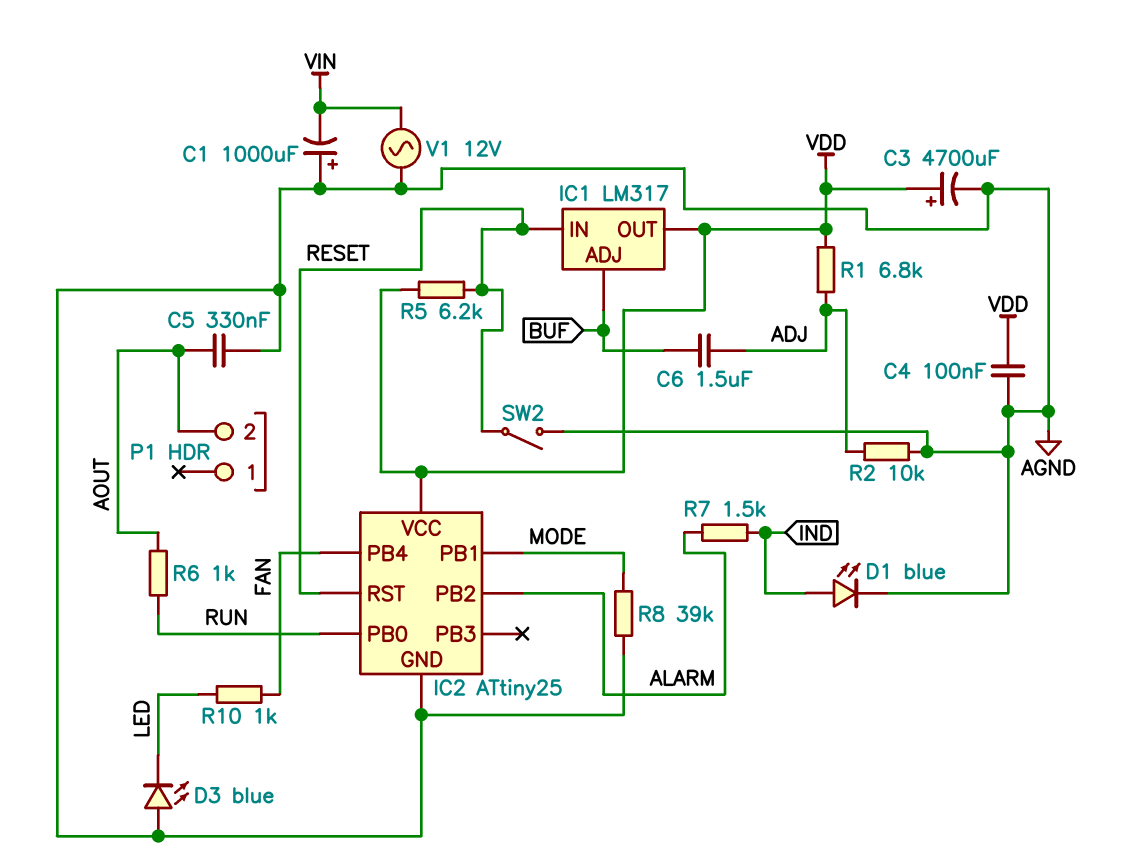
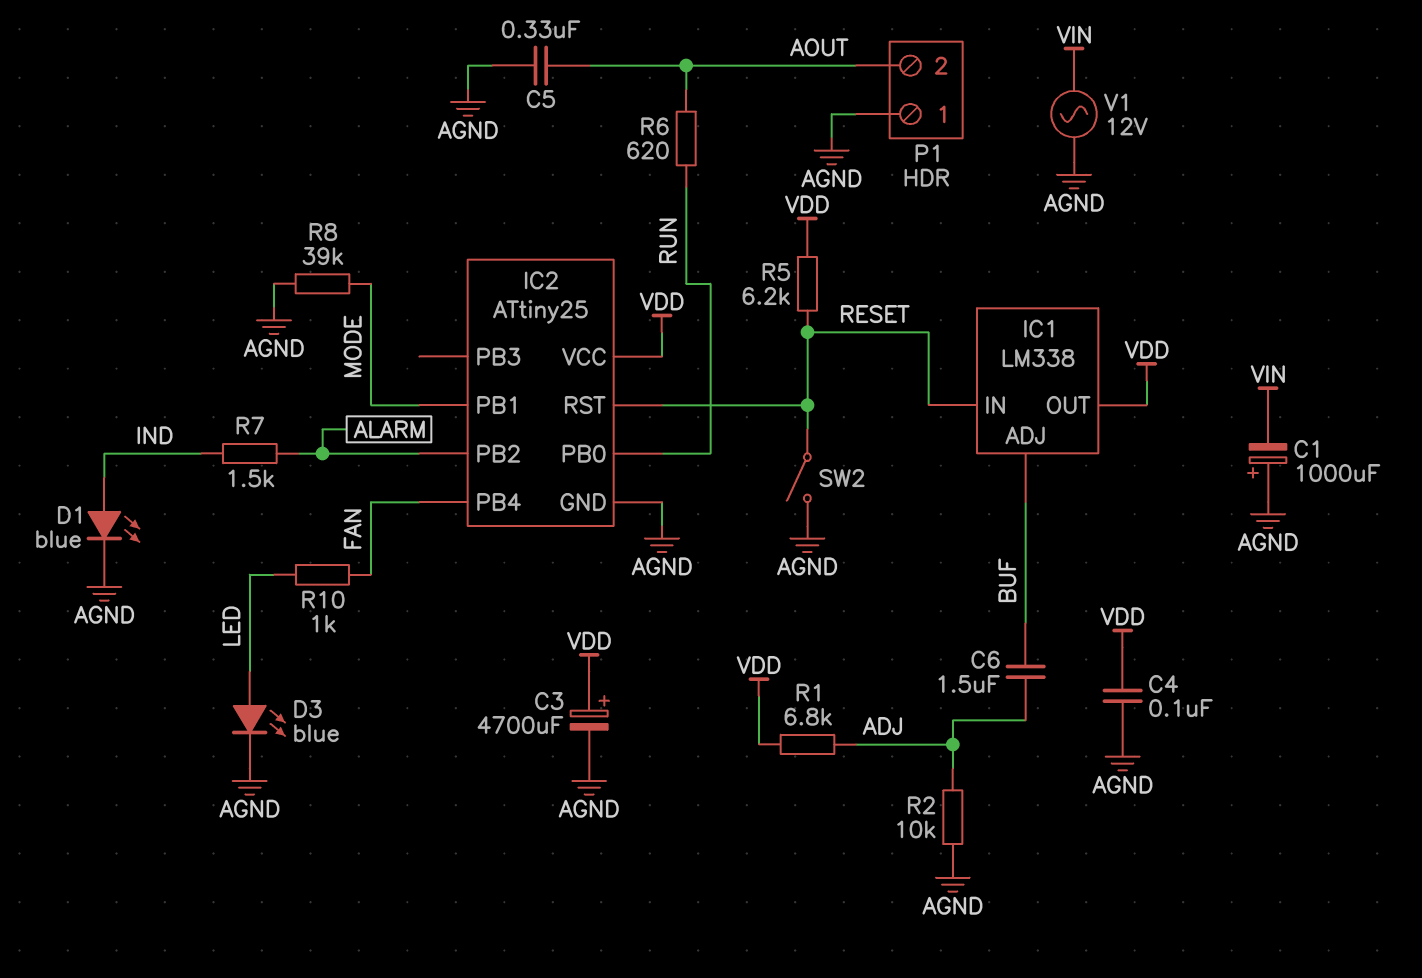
D3: LED blue (A AGND, K LED) -> LED blue (A LED, K AGND)
IC1: LM317 -> LM338
P1 pin 1: none -> AGND
R6: 1k (AOUT, RUN) -> 620 (AOUT, RUN)

